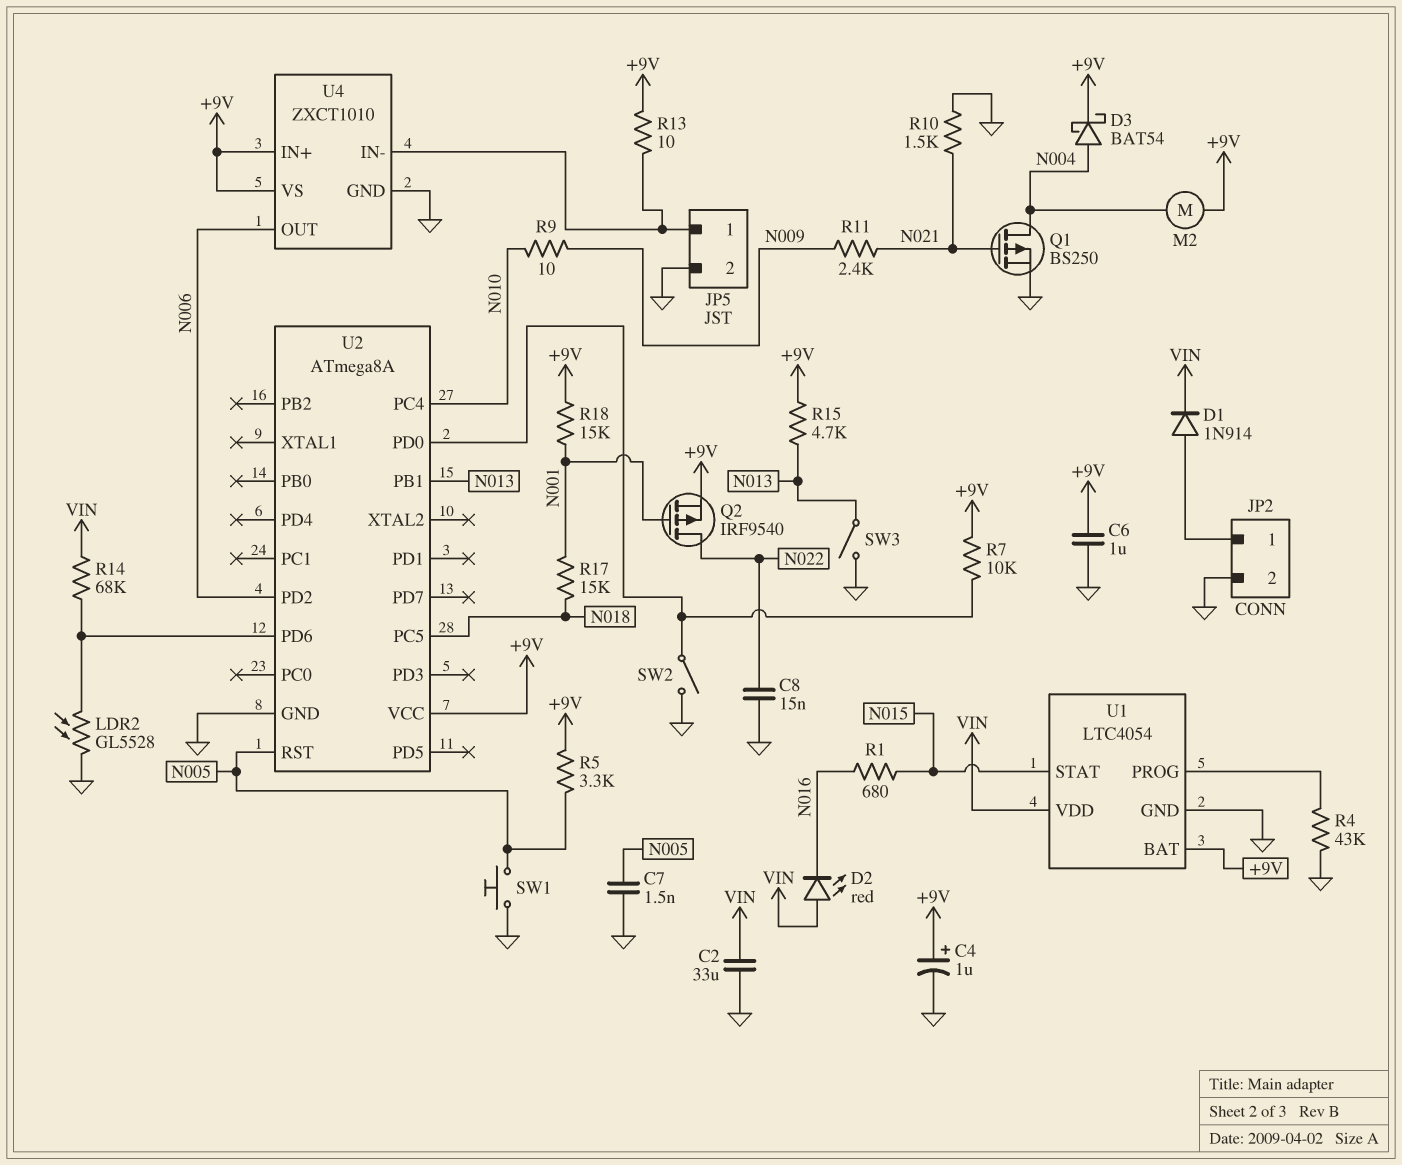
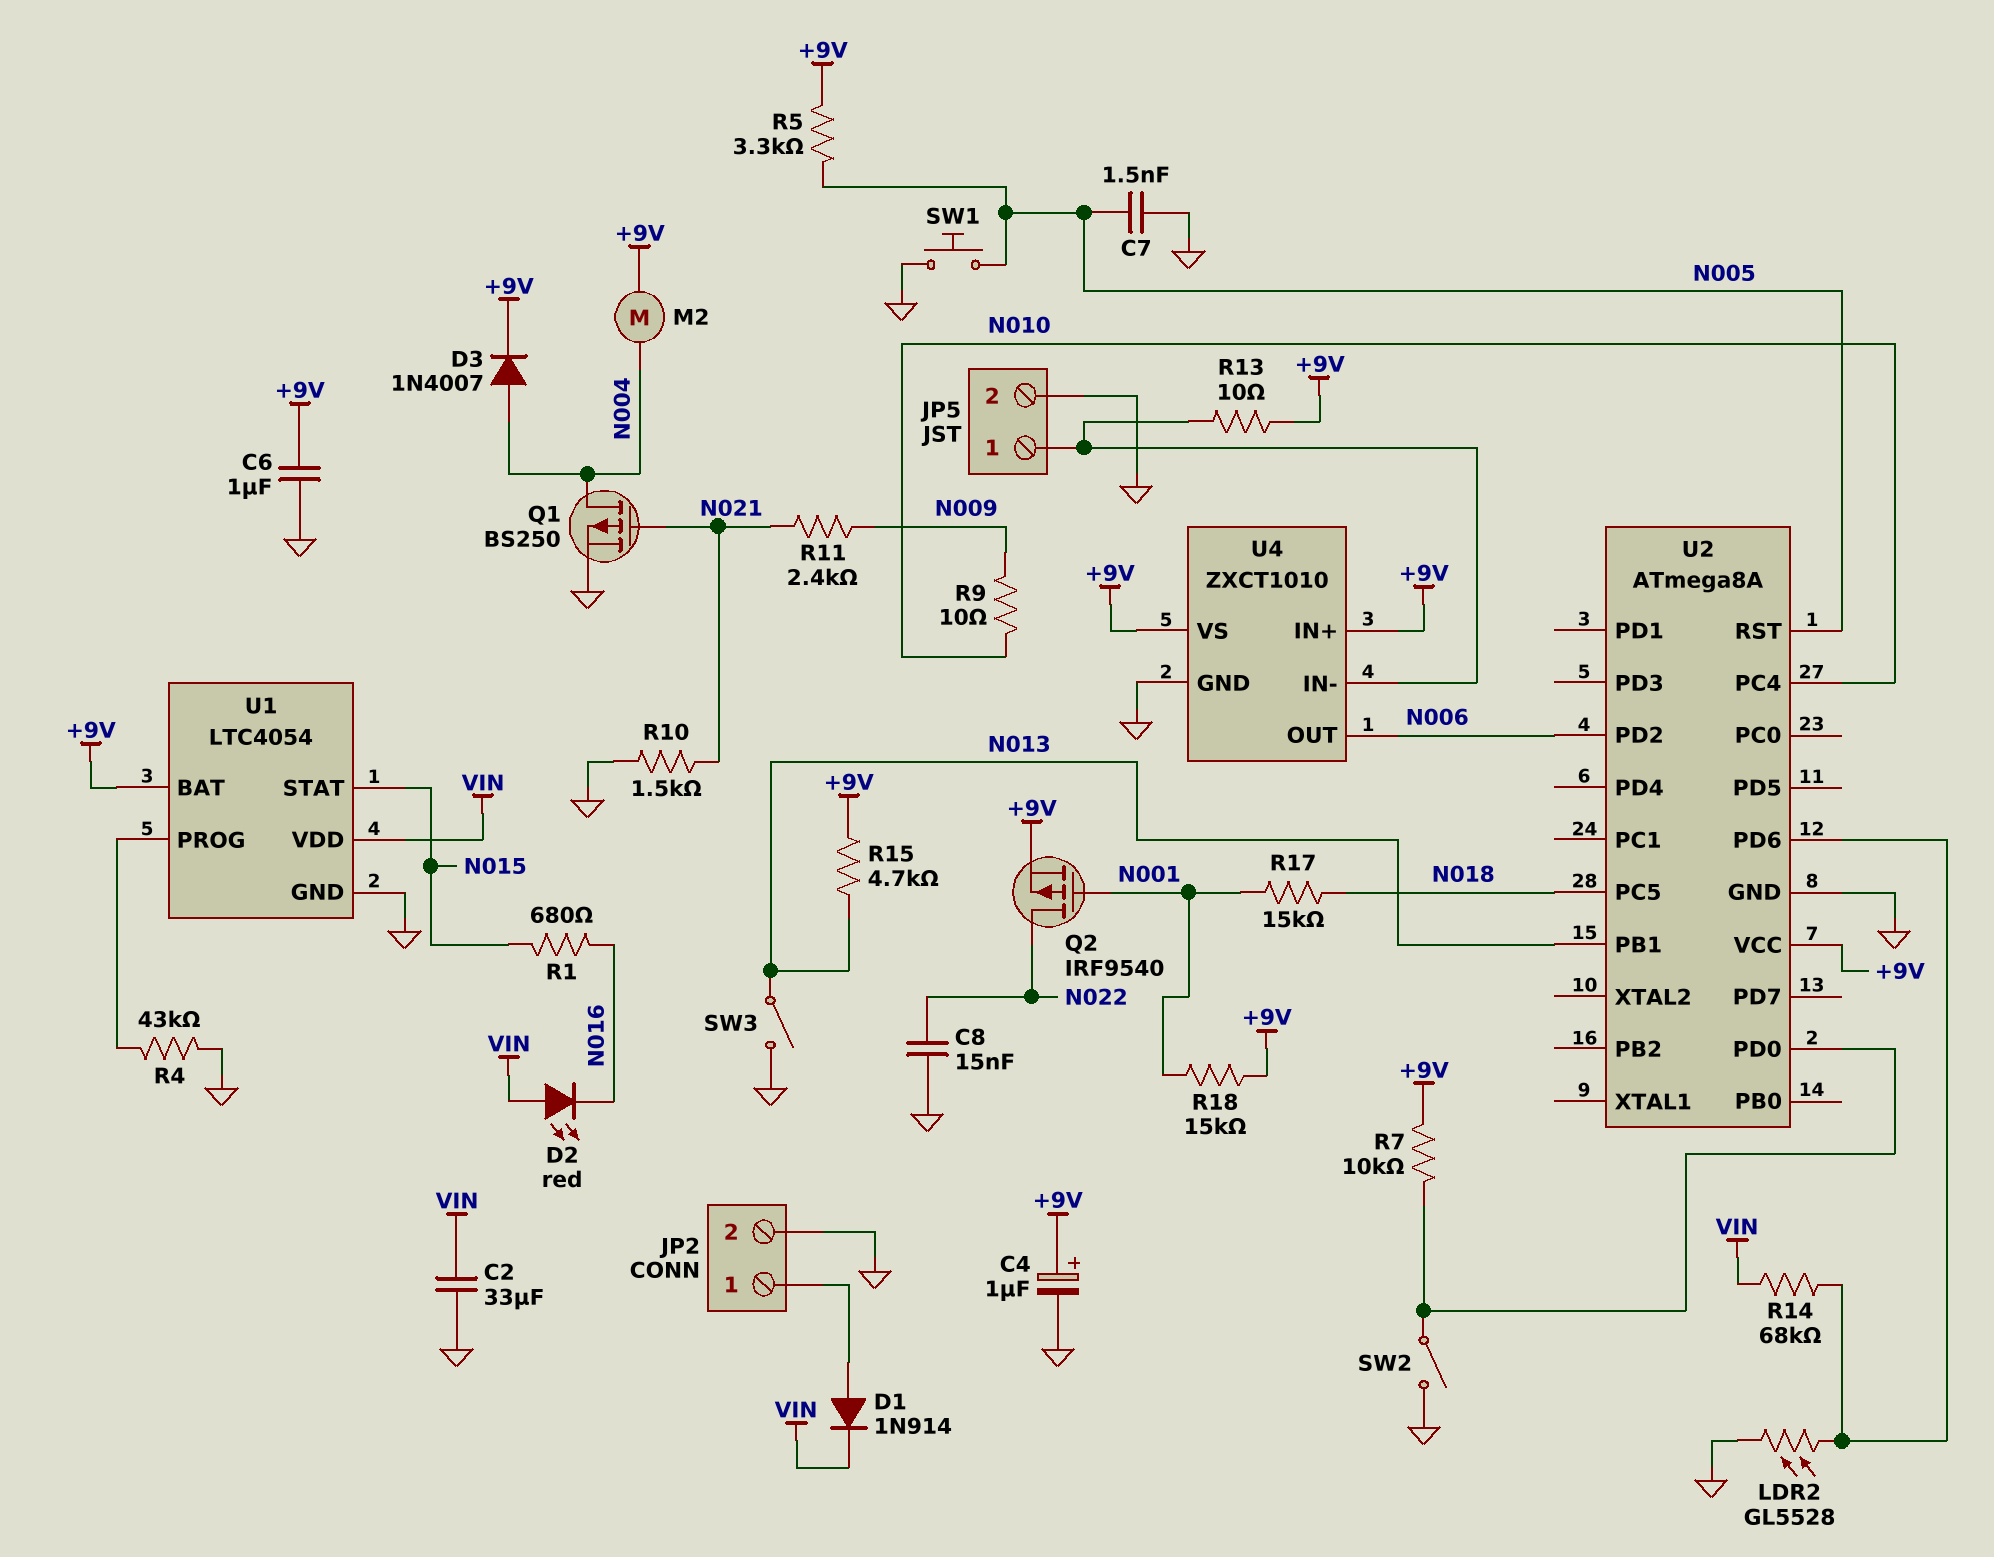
D3: schottky BAT54 (A N004, K +9V) -> diode 1N4007 (A N004, K +9V)

